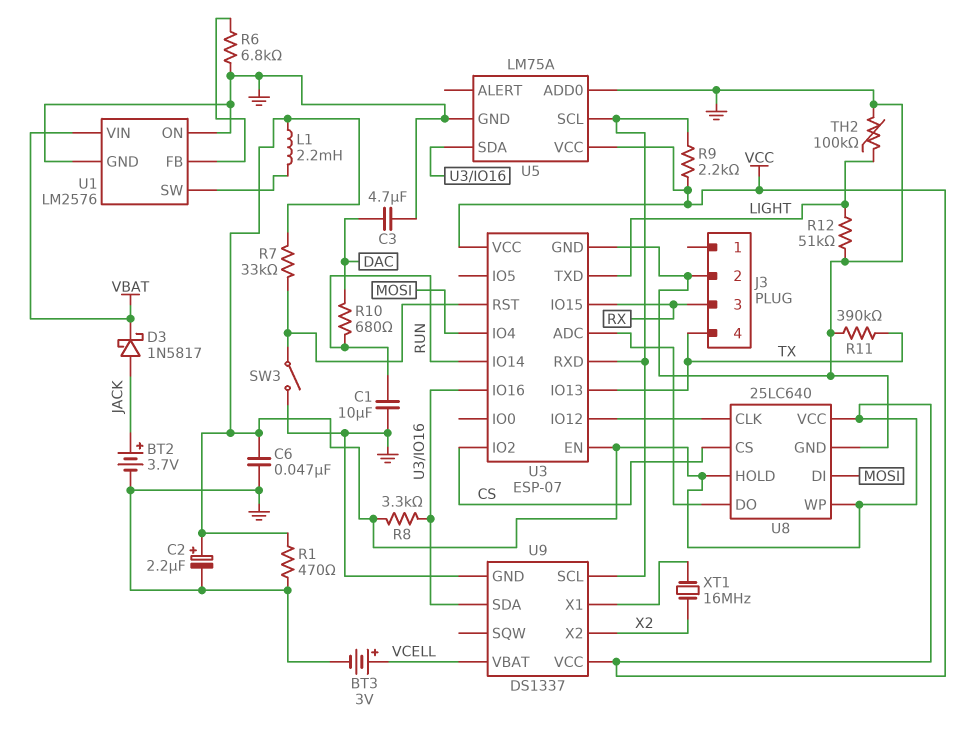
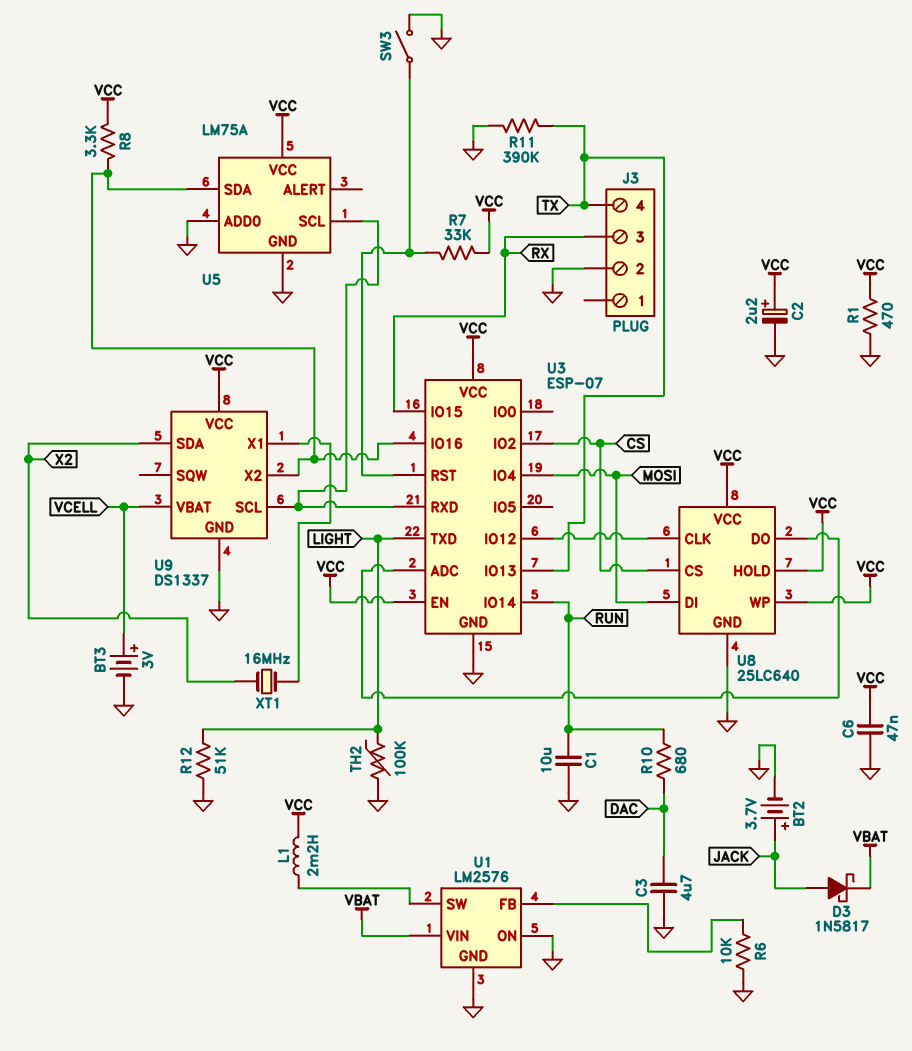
R6: 6.8k (GND, U1/FB) -> 10k (GND, U1/FB)
R9: 2.2k (U3/RXD, VCC) -> none
U9 pin SDA: U3/IO16 -> X2
U9 pin X2: X2 -> U3/IO16

